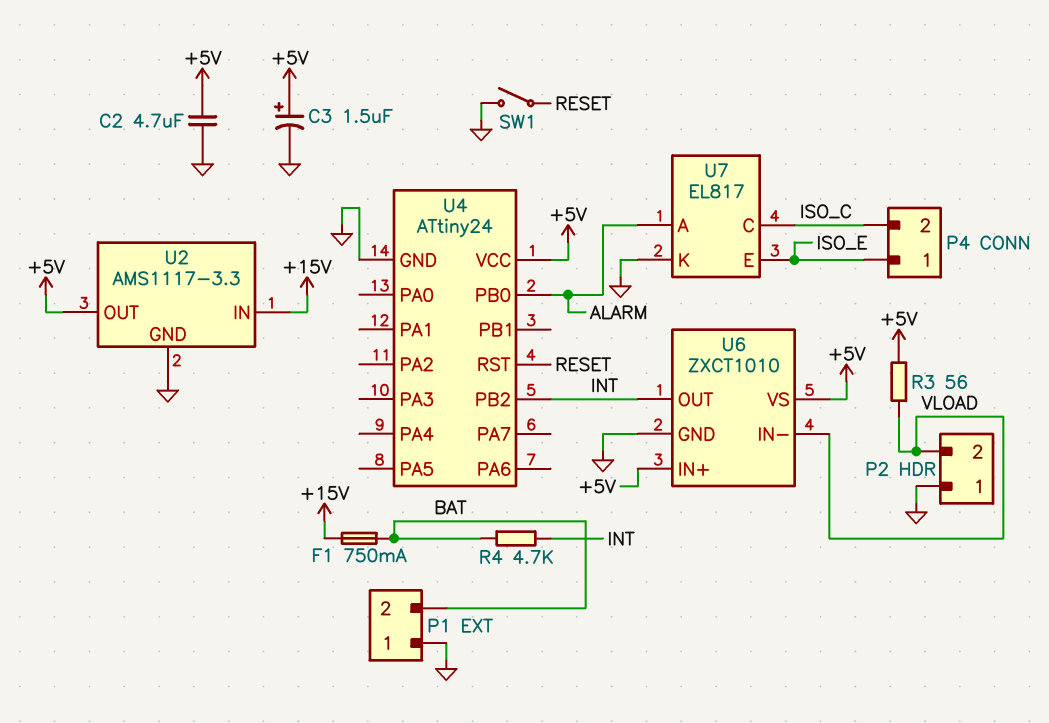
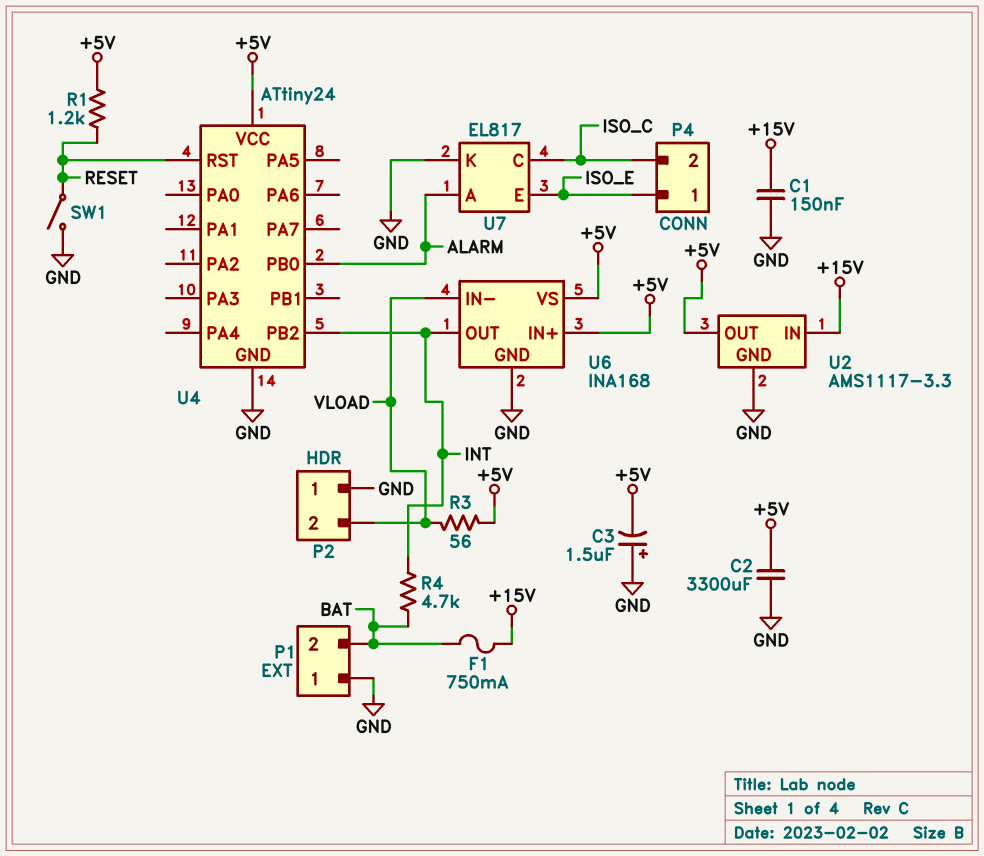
C1: none -> 150nF (+15V, GND)
C2: 4.7uF (+5V, GND) -> 3300uF (+5V, GND)
C3: 1.5uF (plus +5V, minus GND) -> 1.5uF (plus GND, minus +5V)
R1: none -> 1.2k (+5V, RESET)
U6: ZXCT1010 -> INA168

